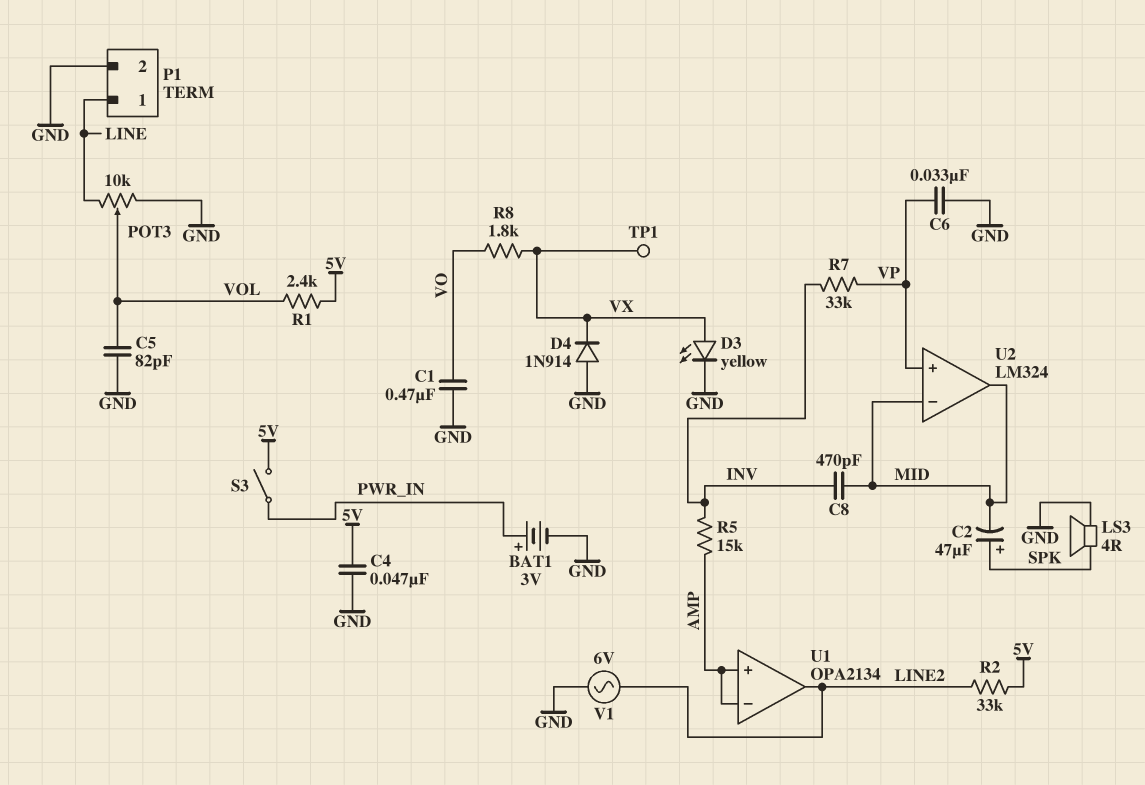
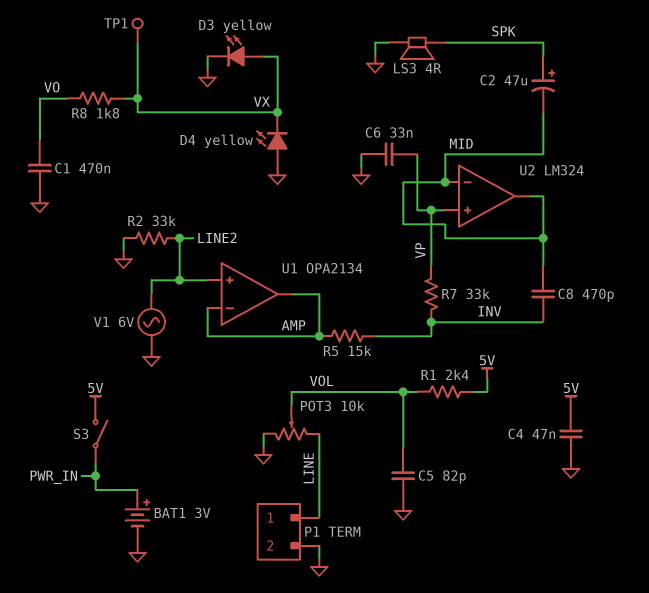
D4: diode 1N914 (A GND, K VX) -> LED yellow (A GND, K VX)
R2: 33k (5V, LINE2) -> 33k (GND, LINE2)
U1 pin in+: AMP -> LINE2
U1 pin out: LINE2 -> AMP

